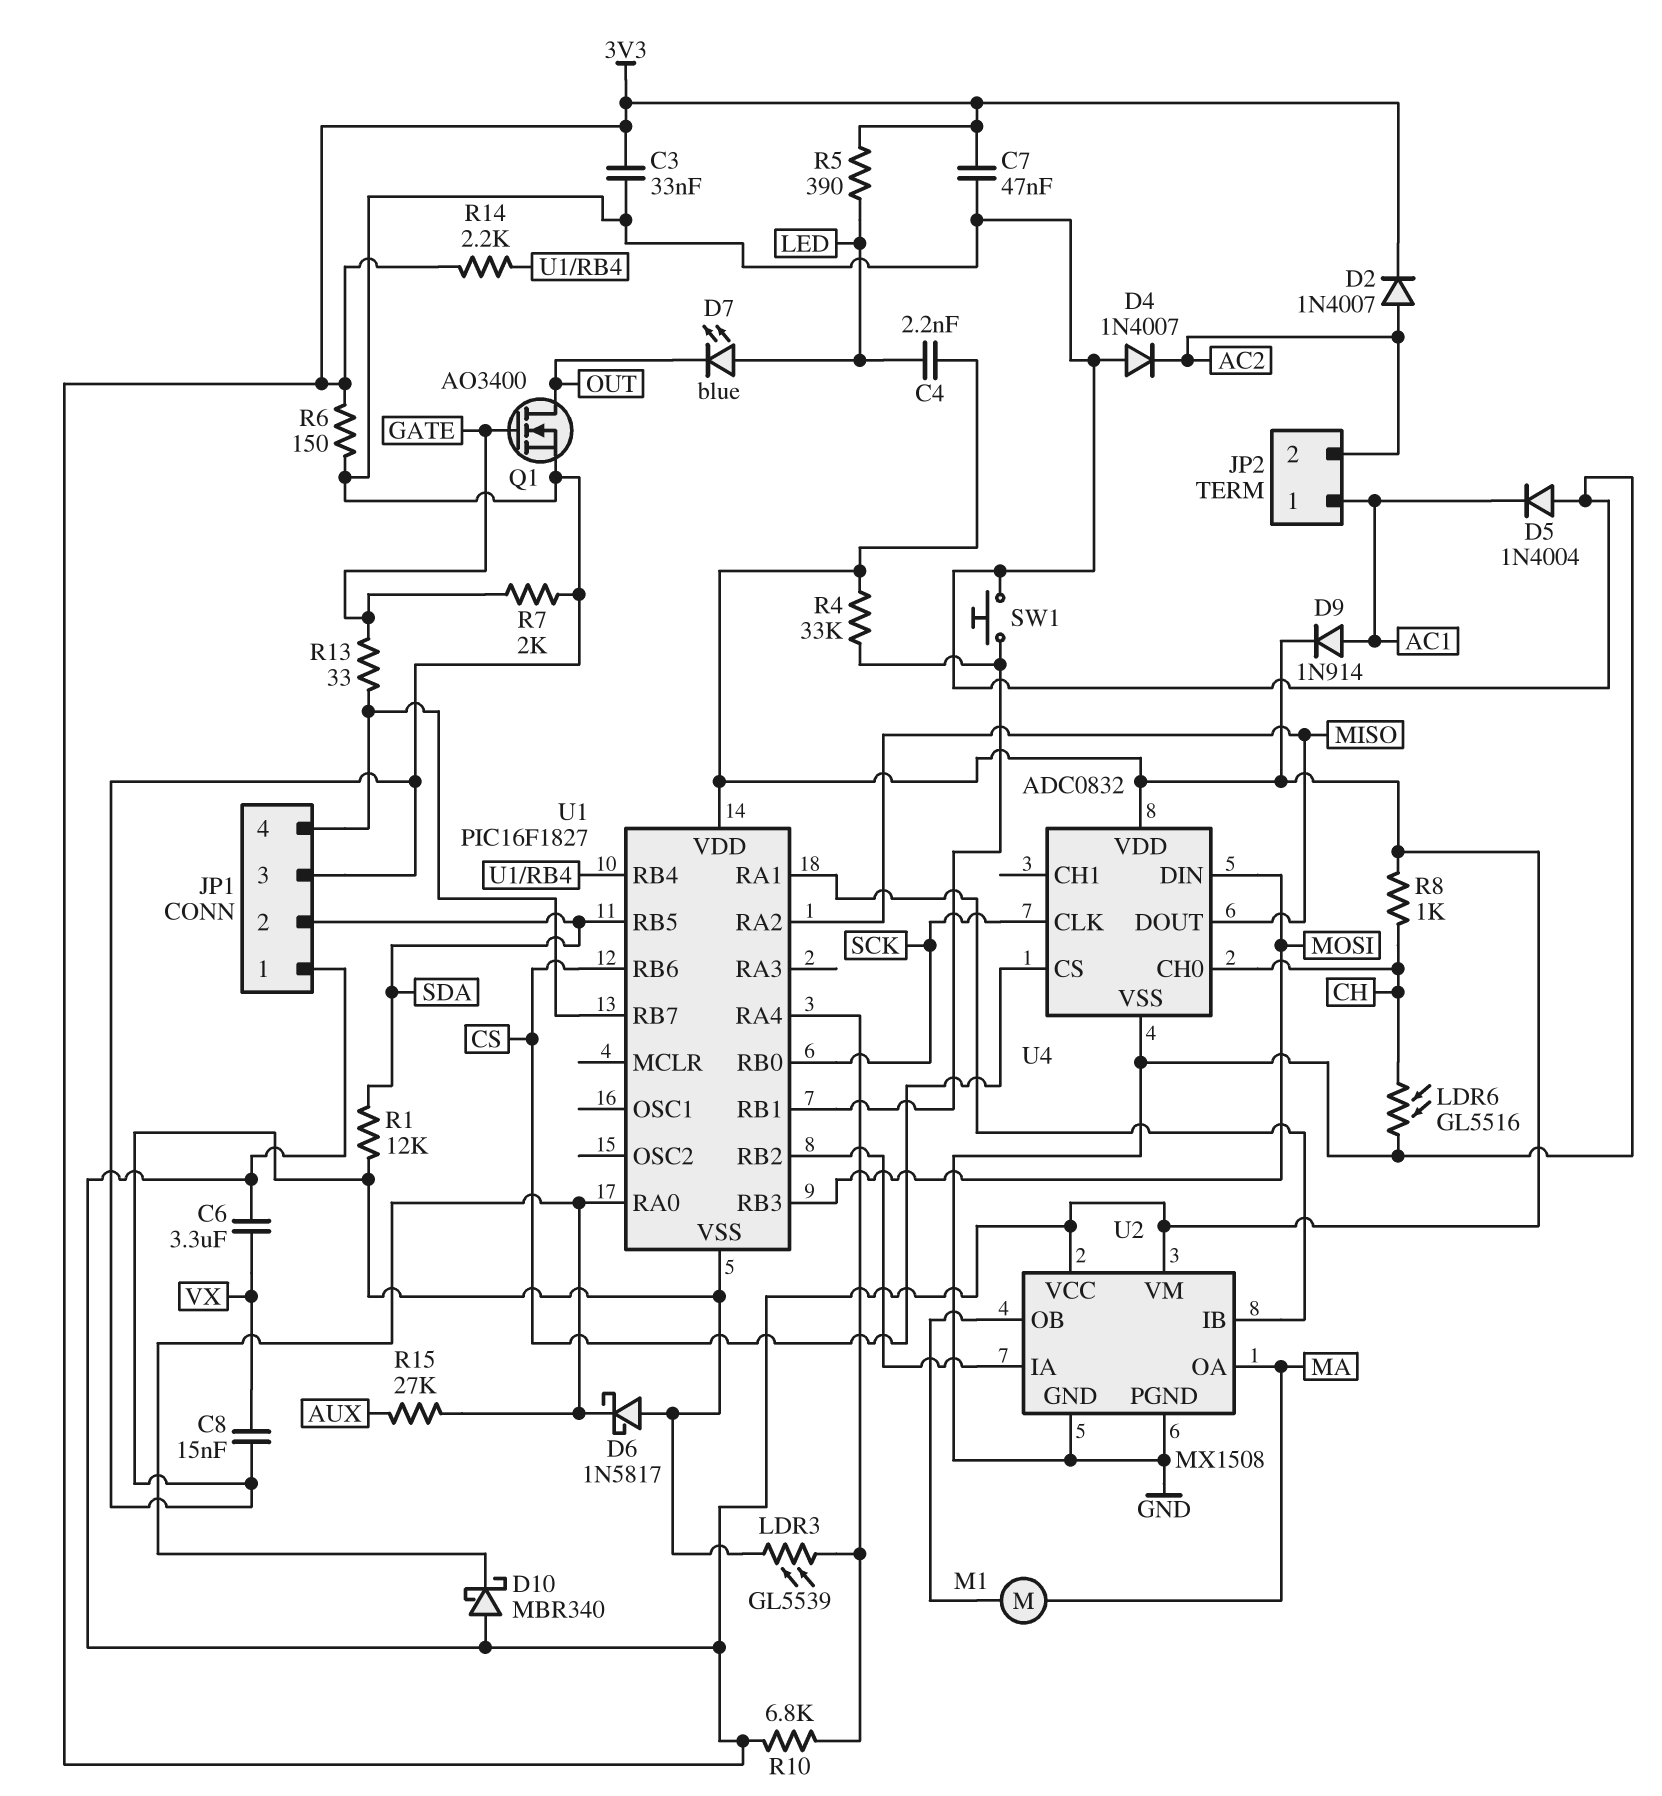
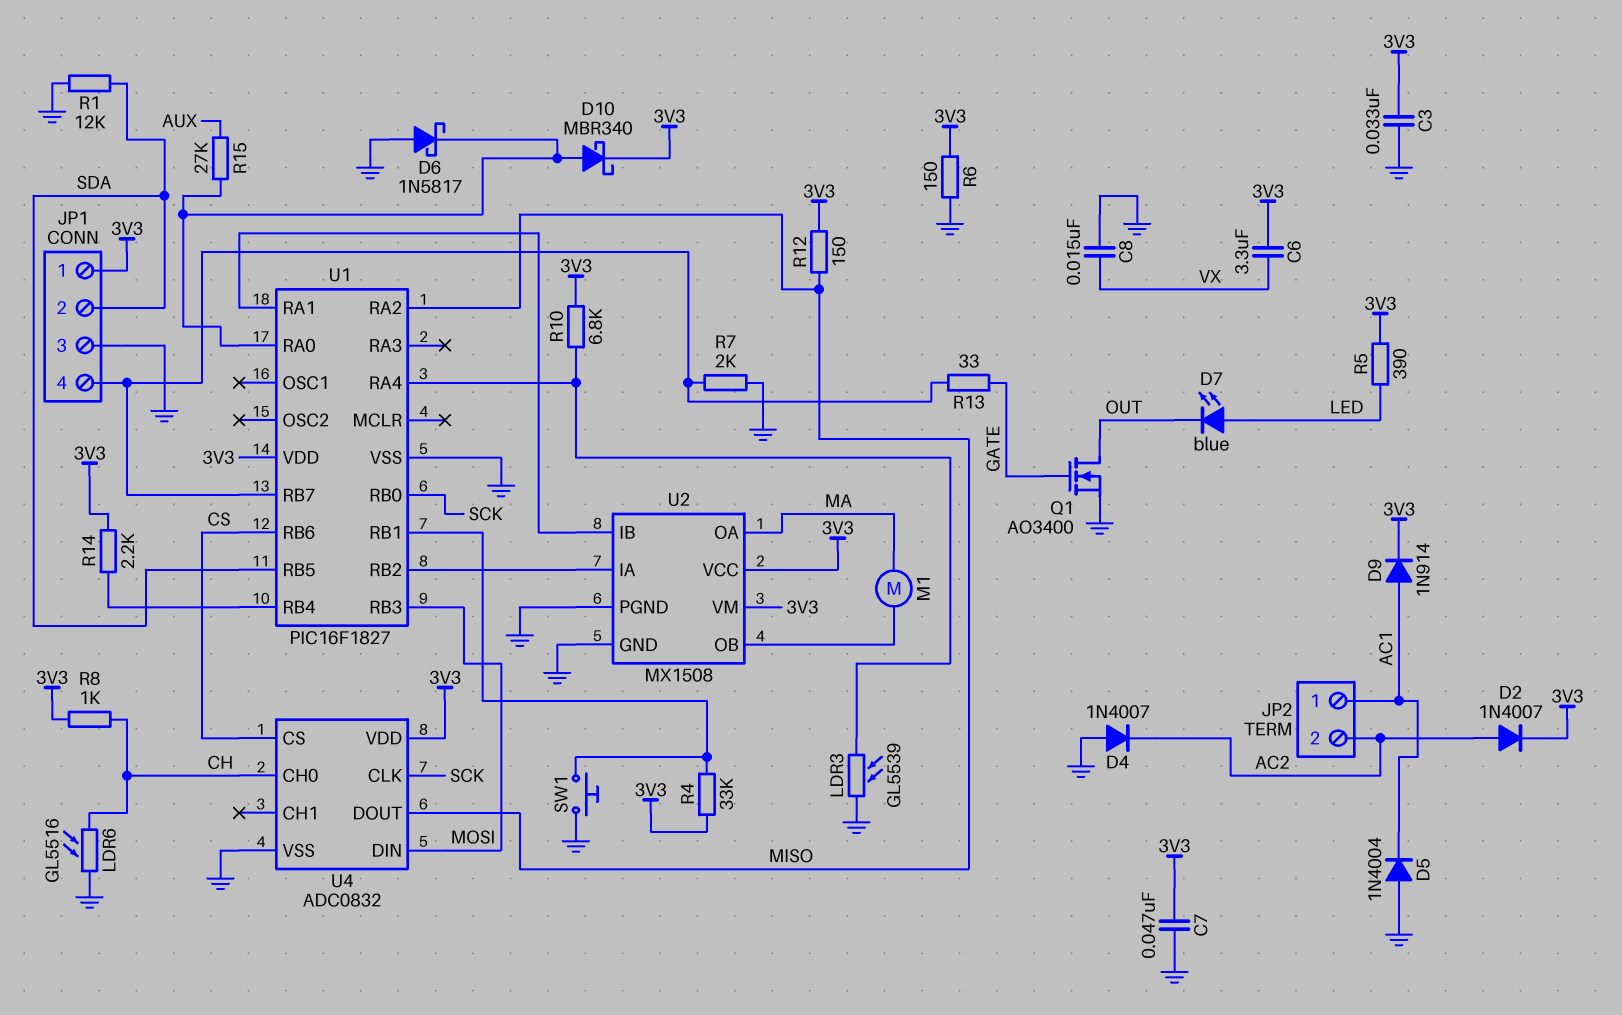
C4: 2.2nF (3V3, LED) -> none
D10: schottky MBR340 (A 3V3, K U1/RA0) -> schottky MBR340 (A U1/RA0, K 3V3)
R7: 2k (GATE, GND) -> 2k (GND, JP1/4)
R12: none -> 150 (3V3, MISO)

